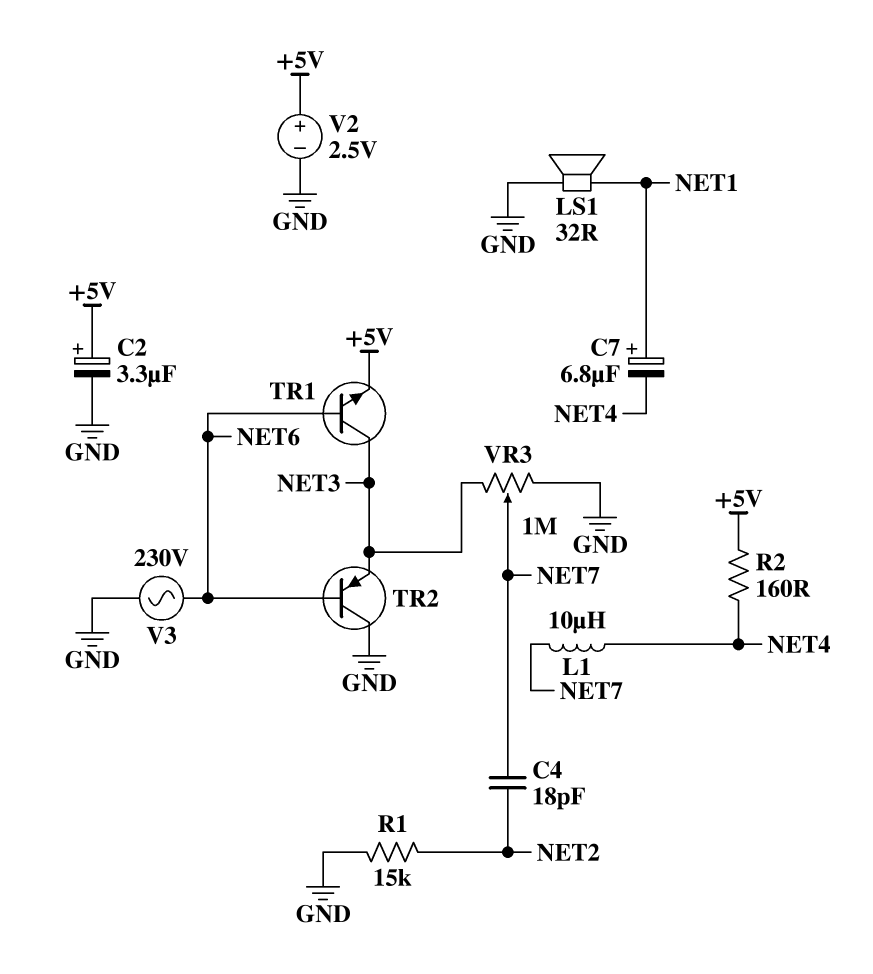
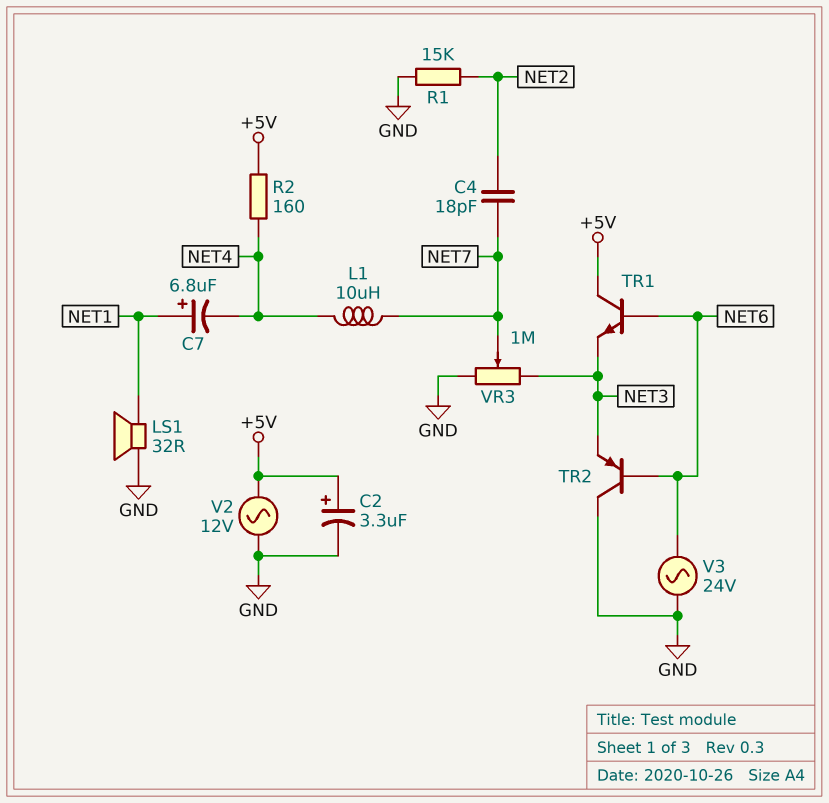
TR1: NPN (B NET6, C NET3, E +5V) -> NPN (B NET6, C +5V, E NET3)
V2: 2.5V (plus +5V, minus GND) -> AC 12V (+5V, GND)
V3: AC 230V (GND, NET6) -> AC 24V (GND, NET6)

